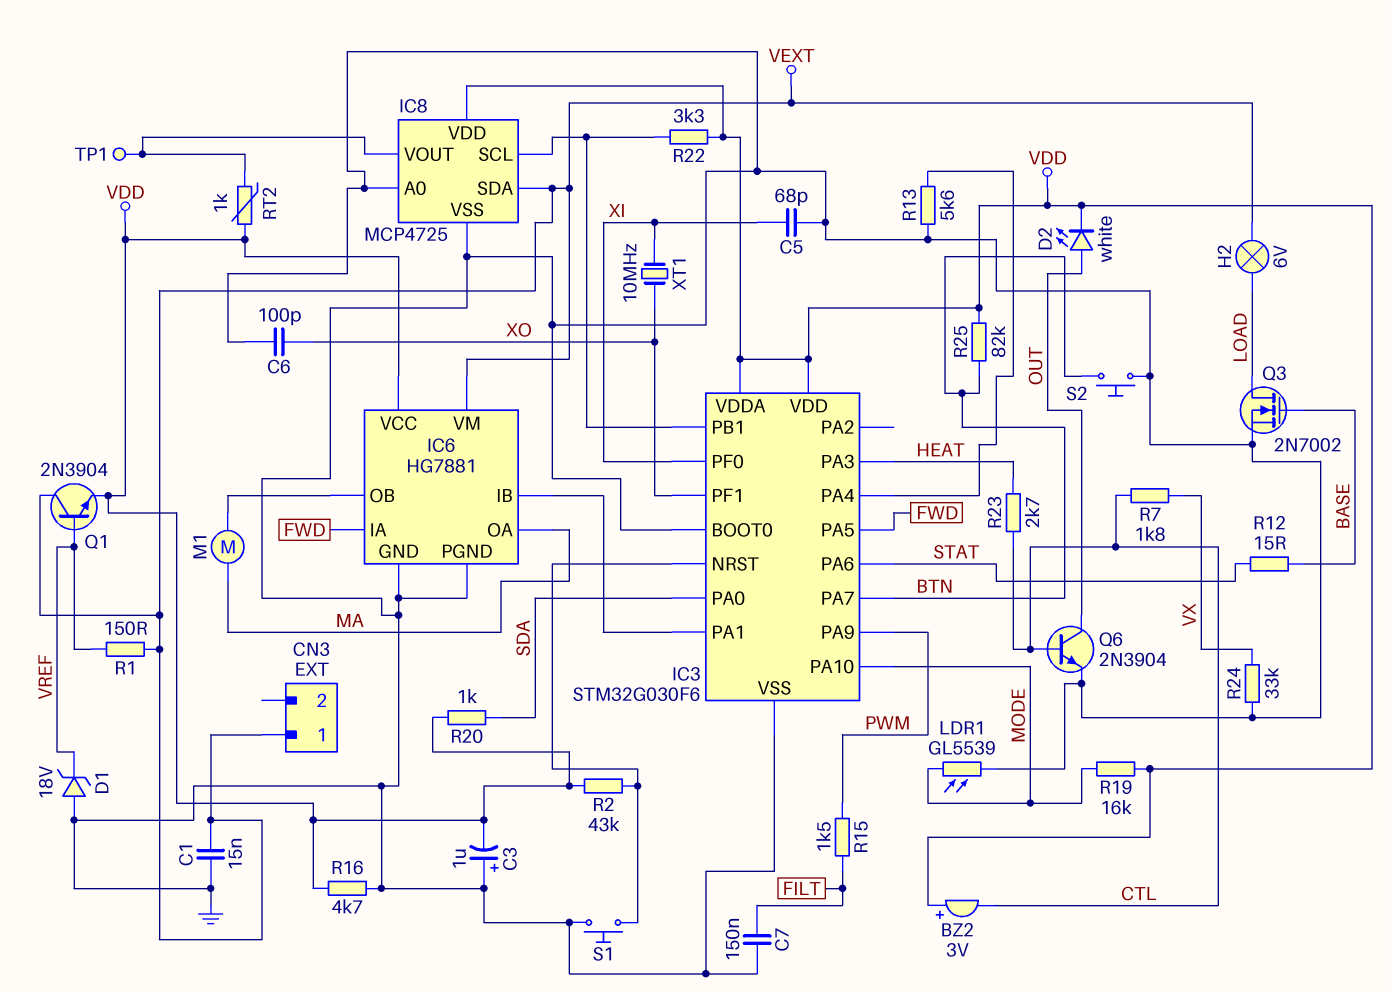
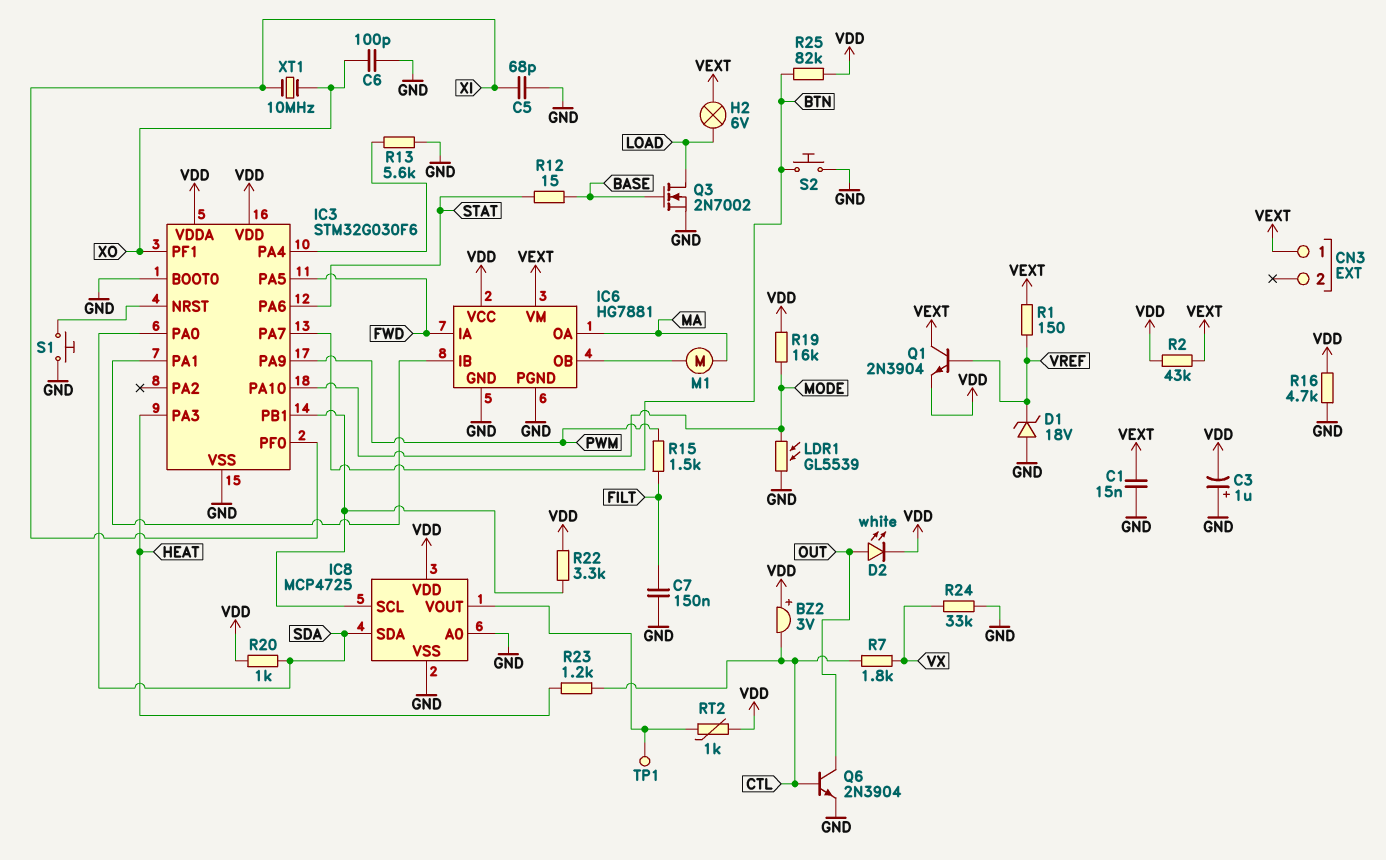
IC8 pin SDA: VEXT -> SDA
R2: 43k (IC3/NRST, VDD) -> 43k (VDD, VEXT)
R23: 2.7k (CTL, HEAT) -> 1.2k (CTL, HEAT)

